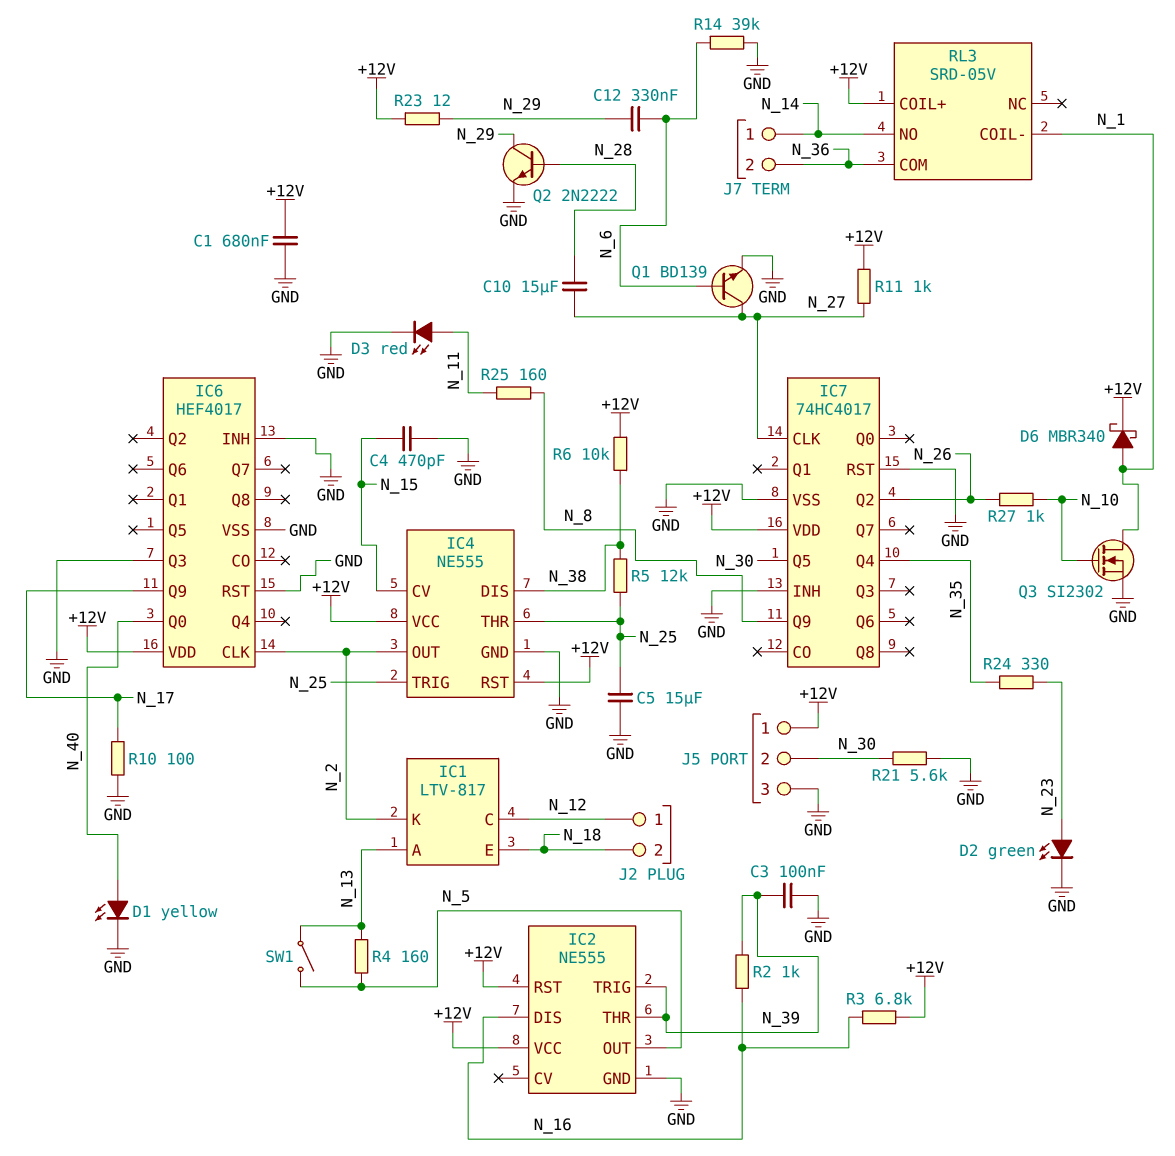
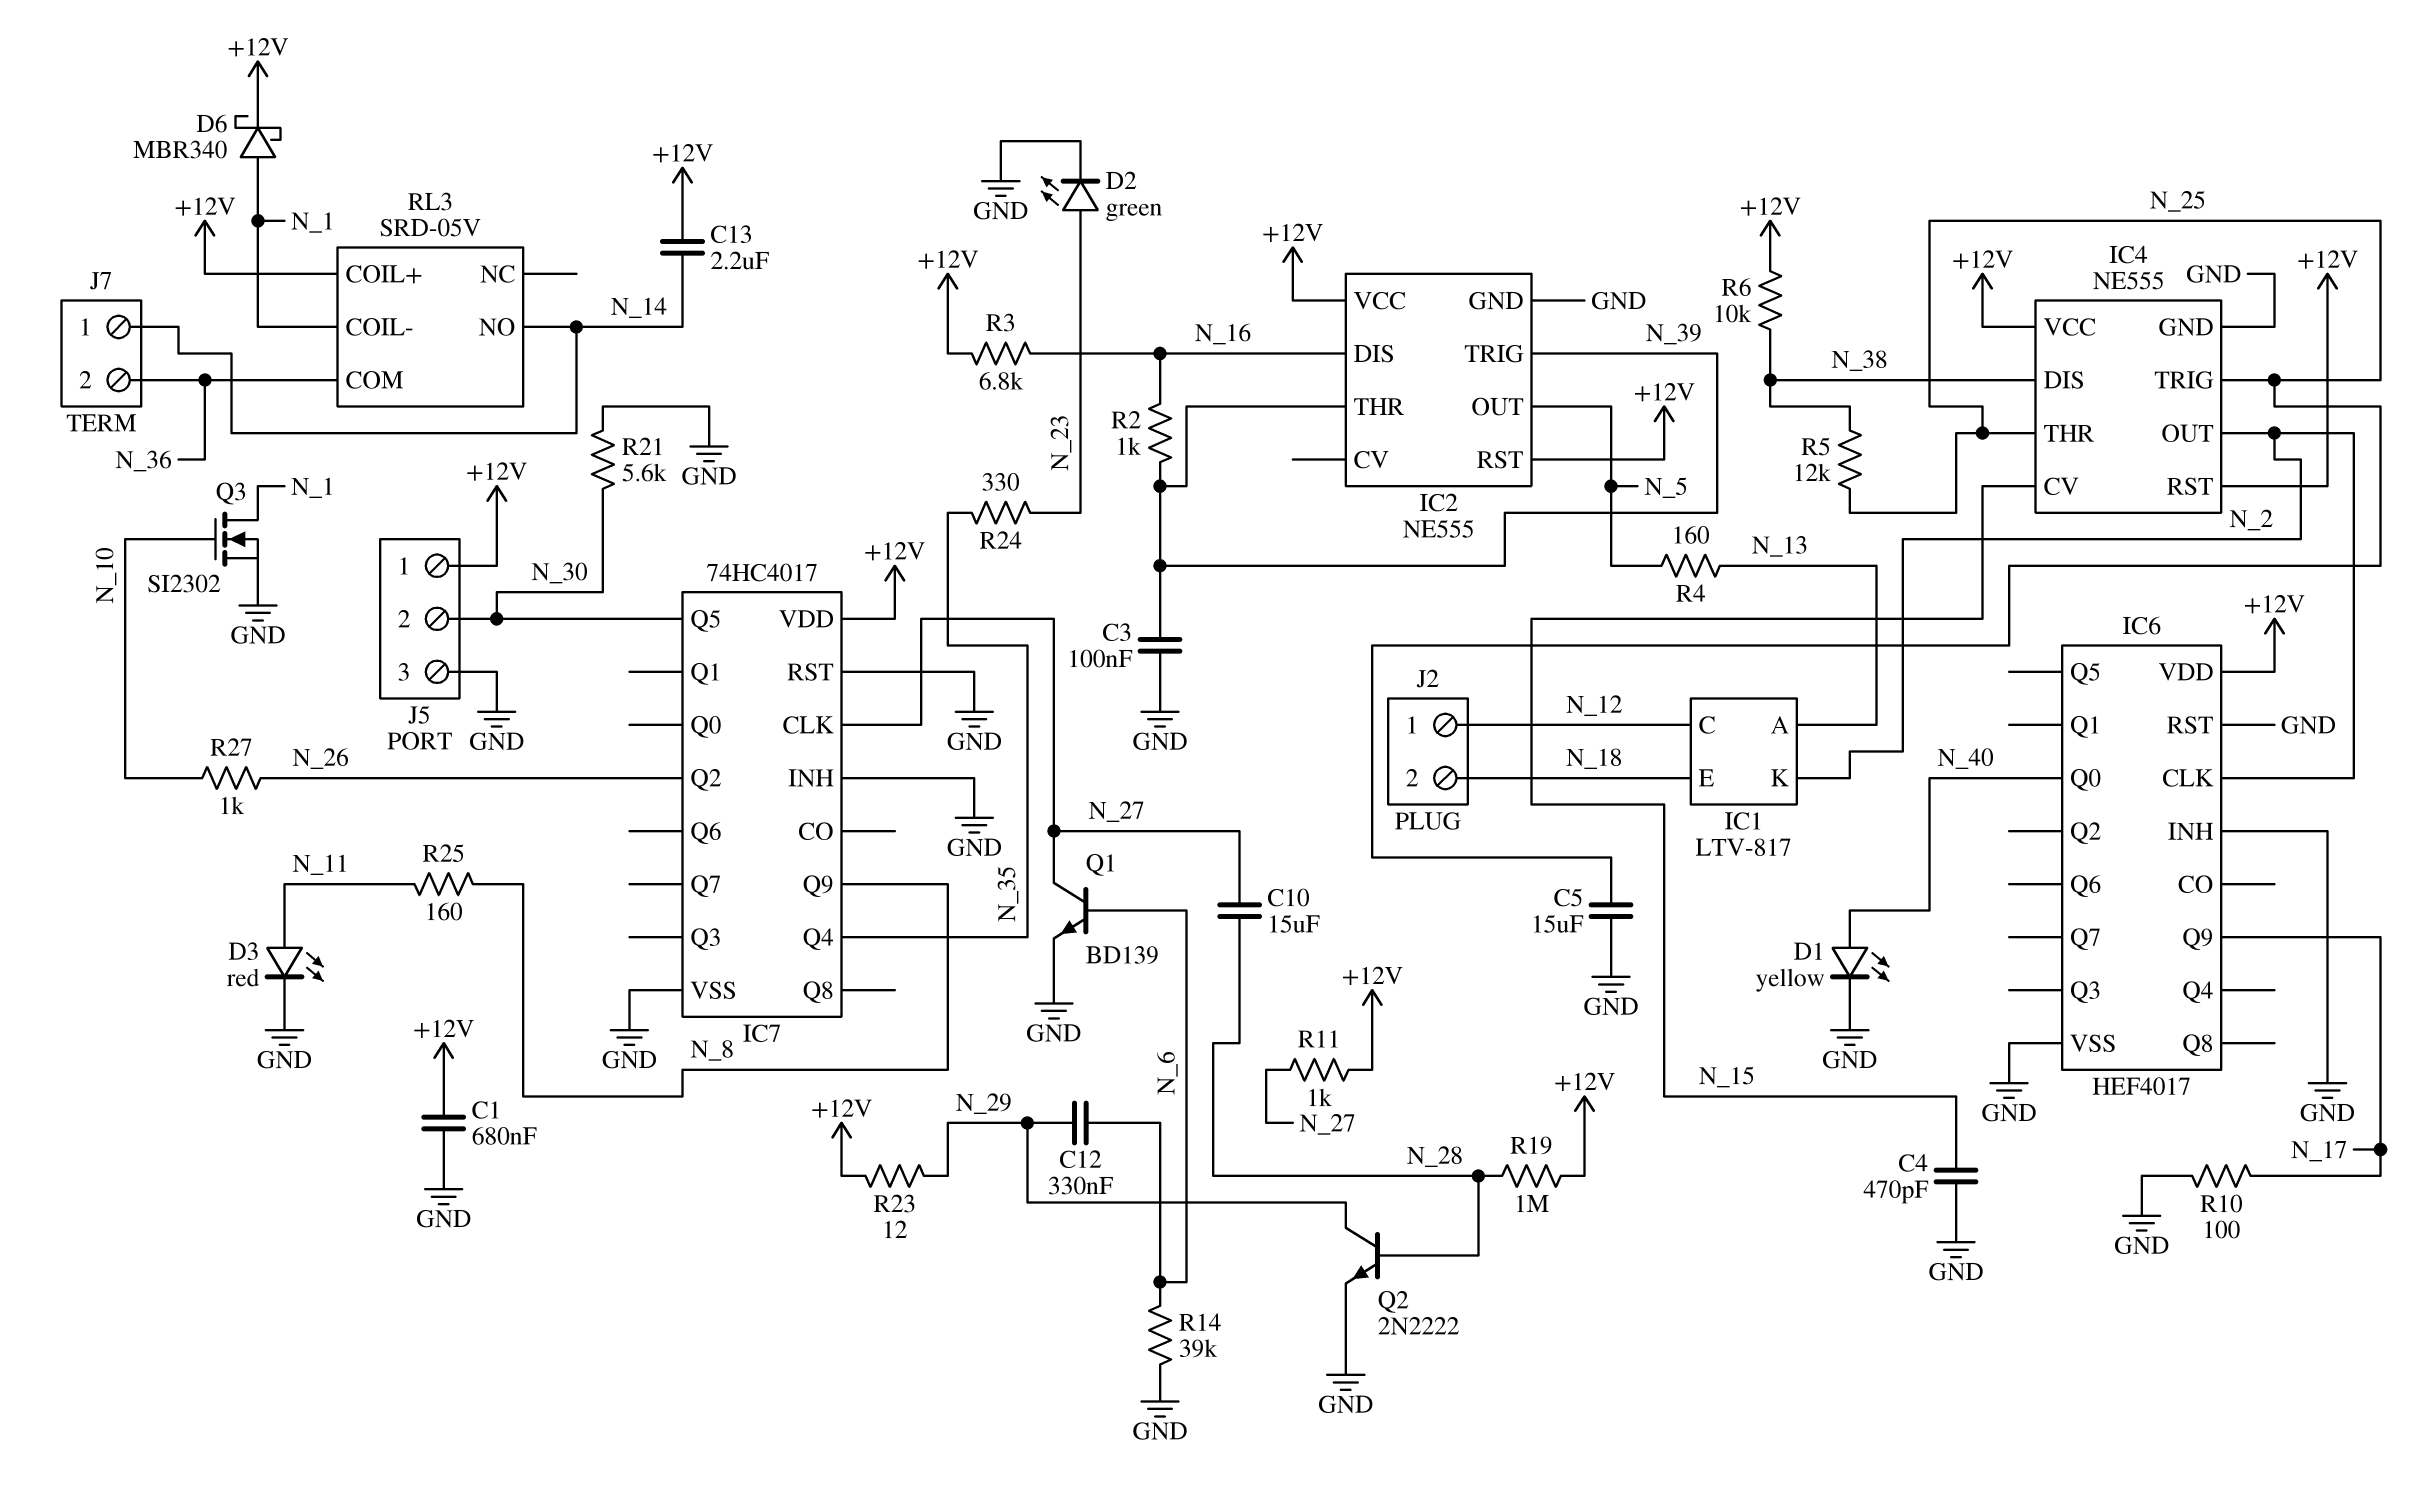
C13: none -> 2.2uF (+12V, N_14)
IC6 pin Q3: GND -> none
R19: none -> 1M (+12V, N_28)
SW1: switch (N_5, N_13) -> none

